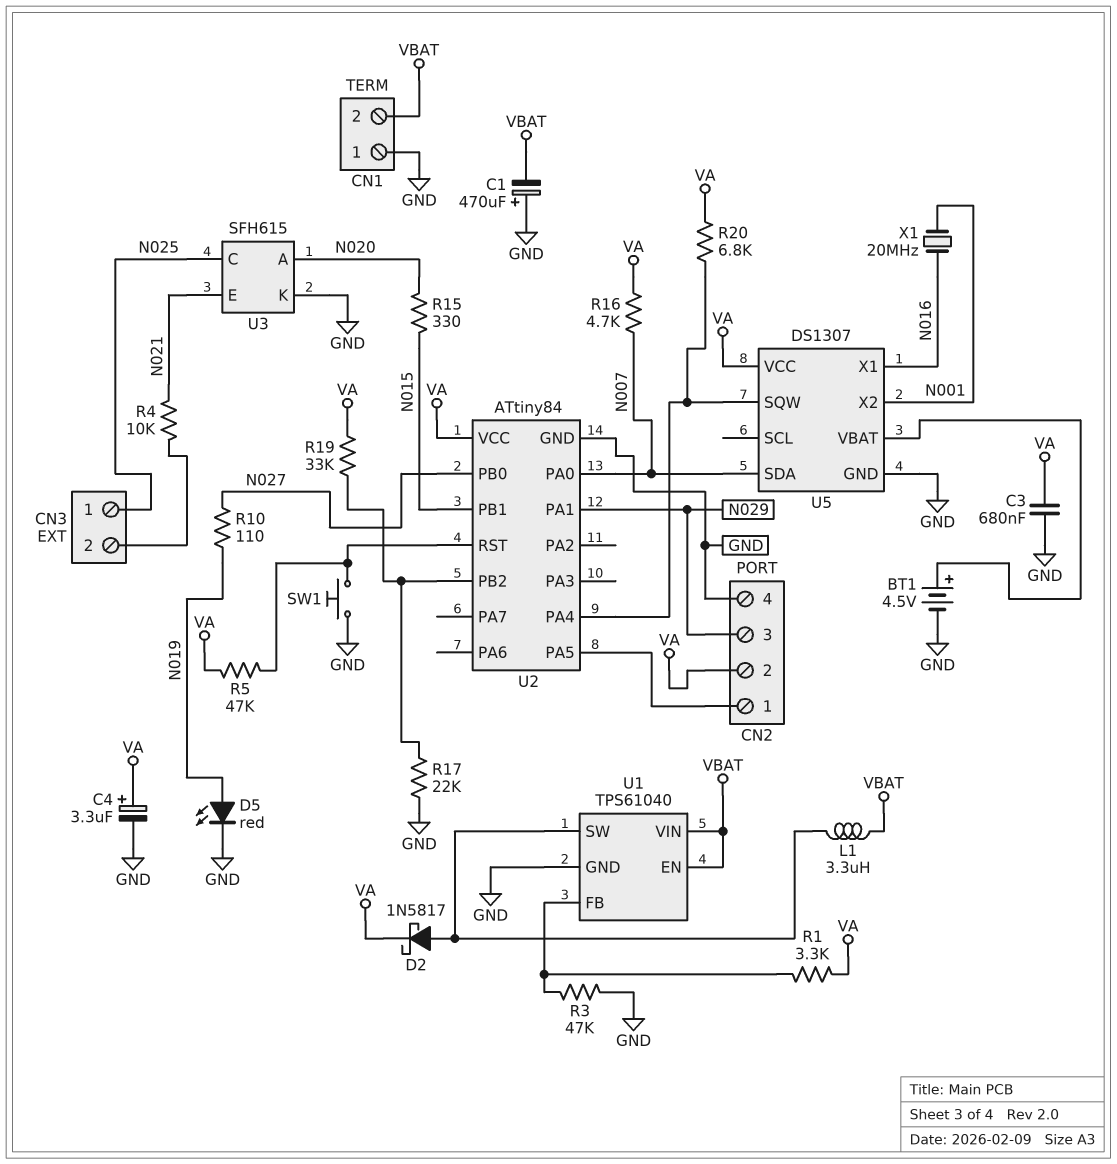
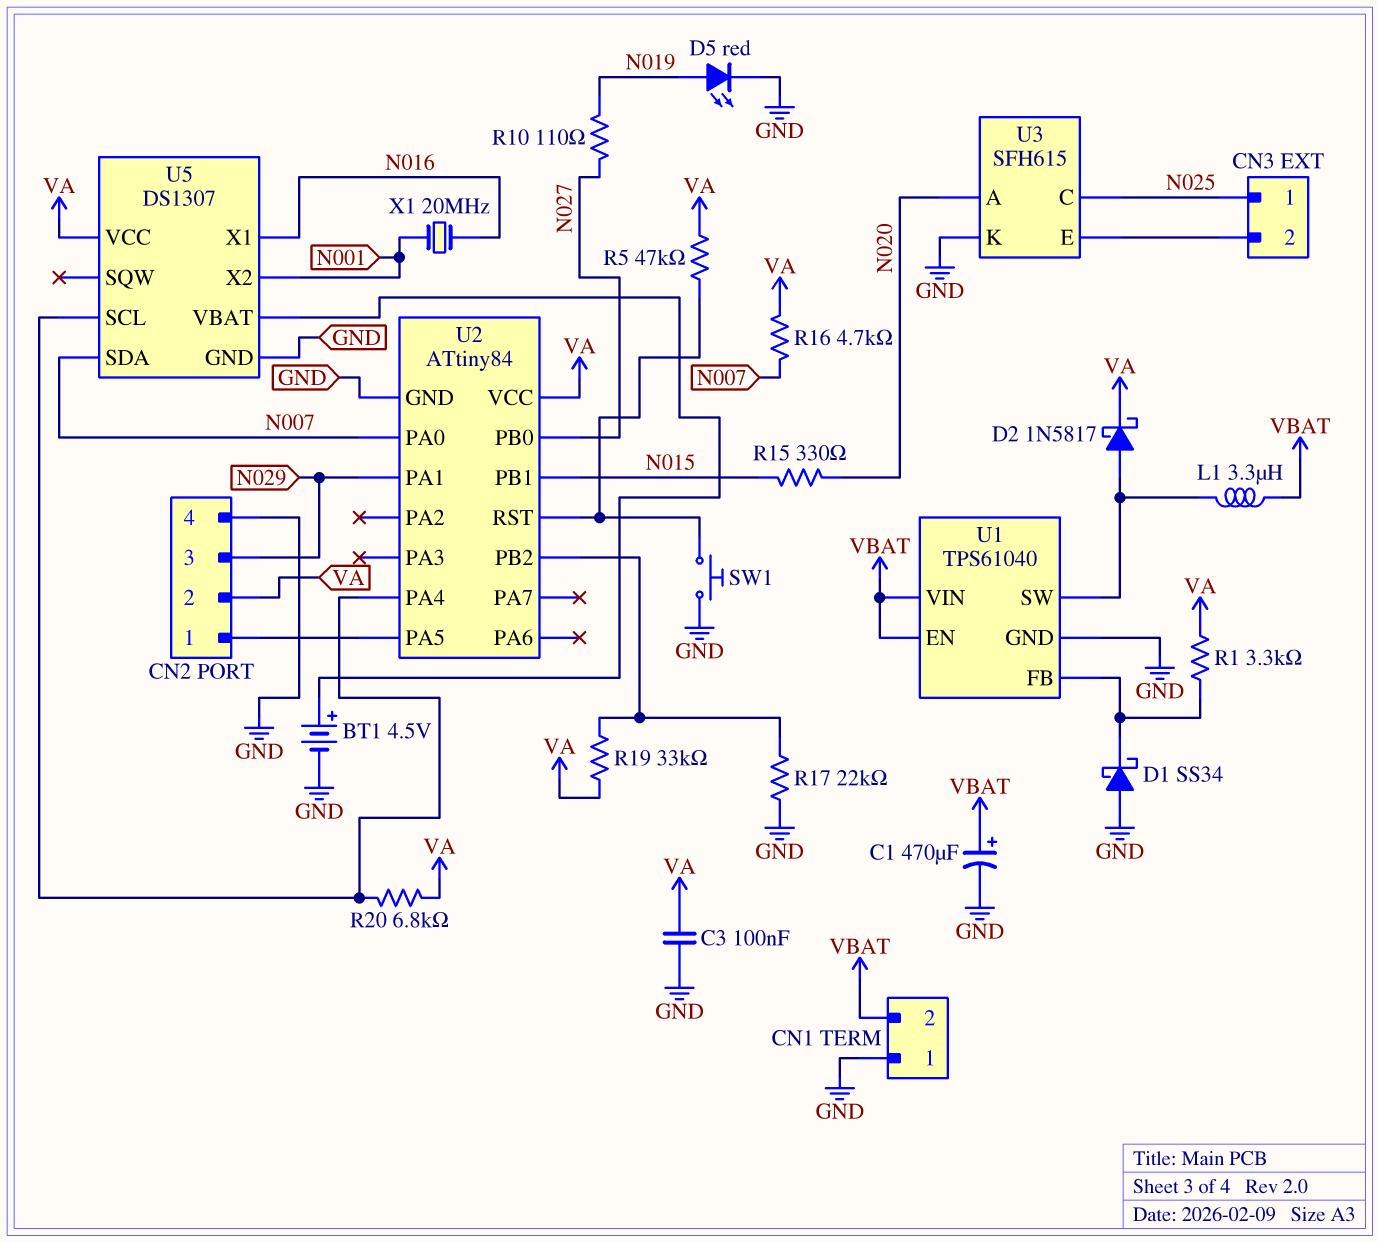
C1: 470uF (plus GND, minus VBAT) -> 470uF (plus VBAT, minus GND)
C3: 680nF (GND, VA) -> 100nF (GND, VA)
C4: 3.3uF (plus VA, minus GND) -> none
D1: none -> schottky SS34 (A GND, K U1/FB)
R3: 47k (GND, U1/FB) -> none
R4: 10k (CN3/2, N021) -> none
U3 pin E: N021 -> CN3/2
U5 pin SCL: none -> U2/PA4
U5 pin SQW: U2/PA4 -> none

